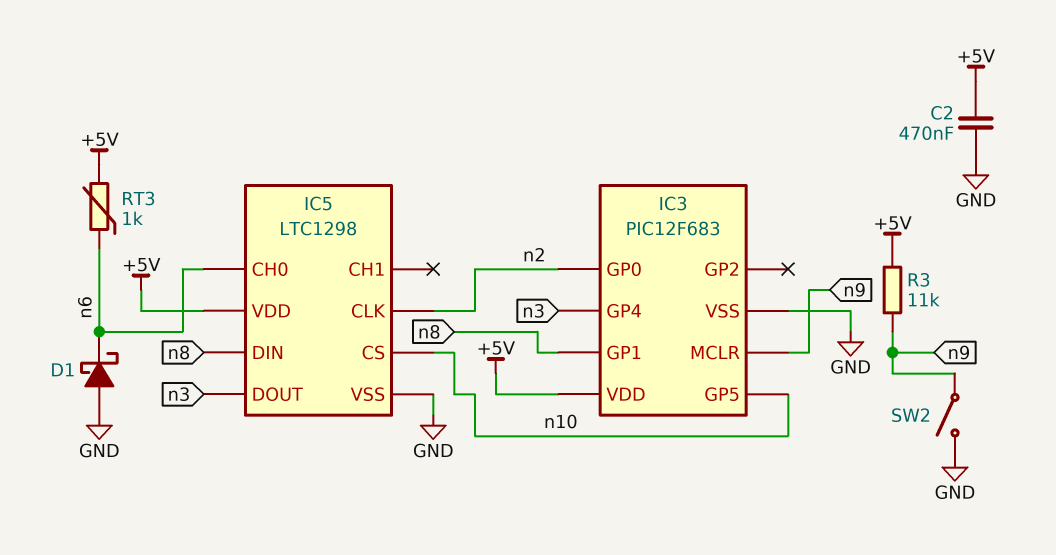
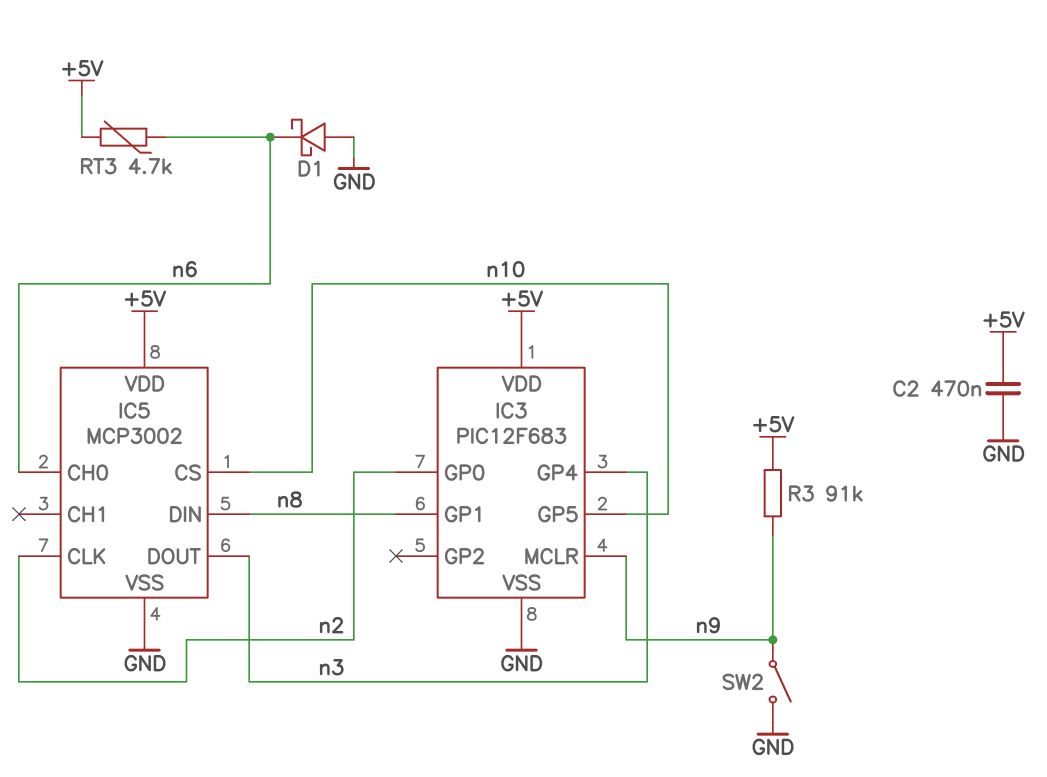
IC5: LTC1298 -> MCP3002
R3: 11k (+5V, n9) -> 91k (+5V, n9)
RT3: 1k (+5V, n6) -> 4.7k (+5V, n6)

